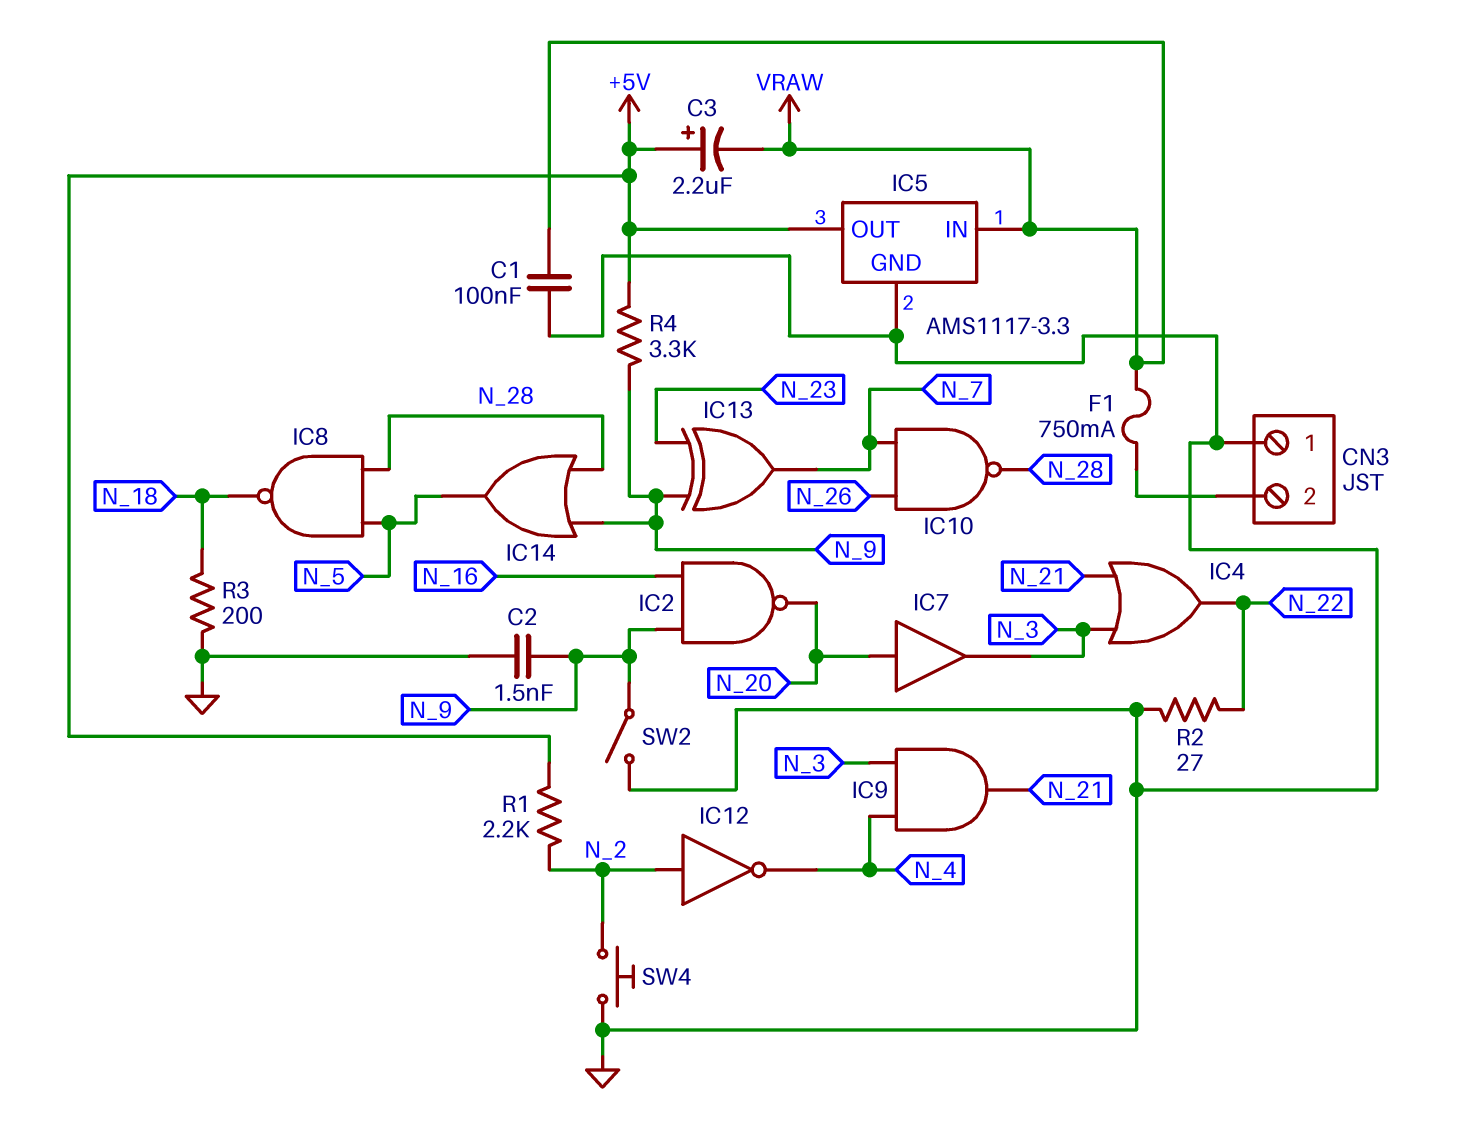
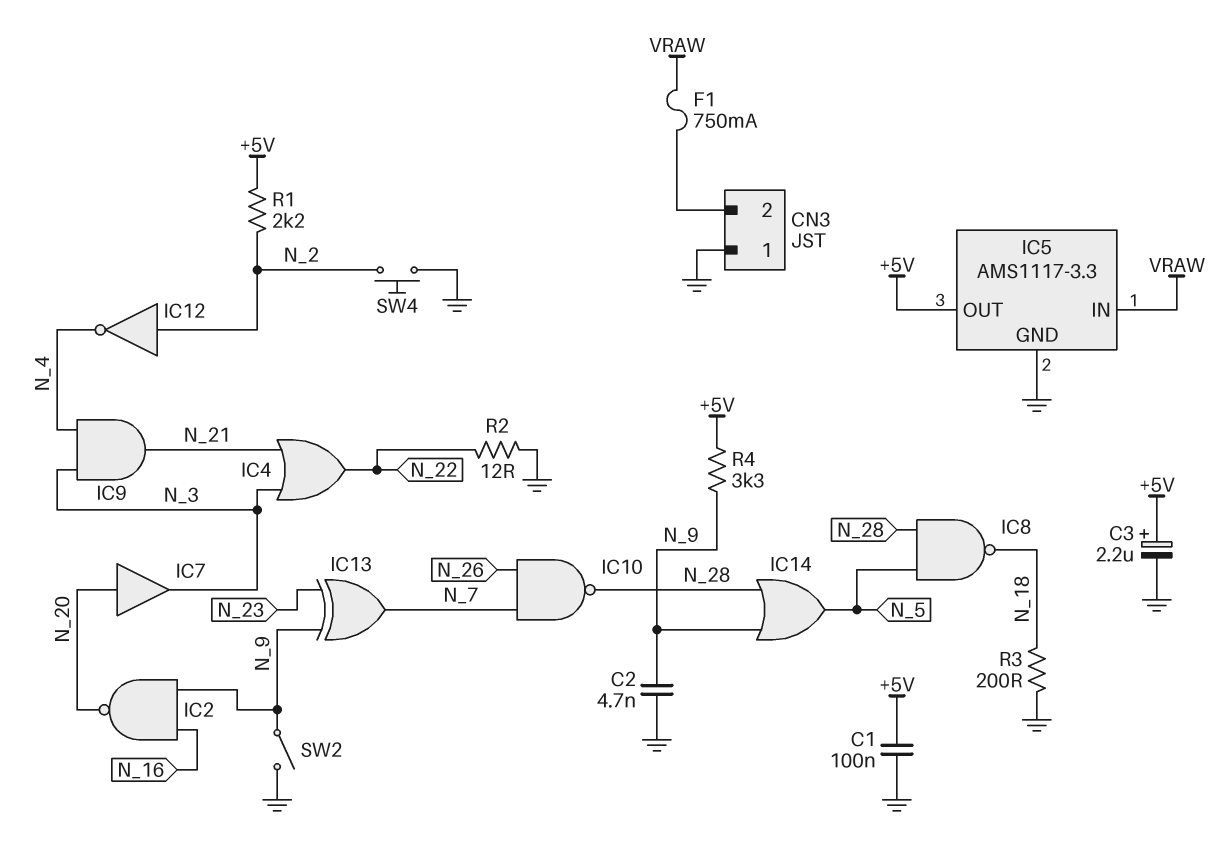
C1: 100nF (GND, VRAW) -> 100nF (+5V, GND)
C2: 1.5nF (GND, N_9) -> 4.7nF (GND, N_9)
C3: 2.2uF (plus +5V, minus VRAW) -> 2.2uF (plus +5V, minus GND)
R2: 27 (GND, N_22) -> 12 (GND, N_22)

